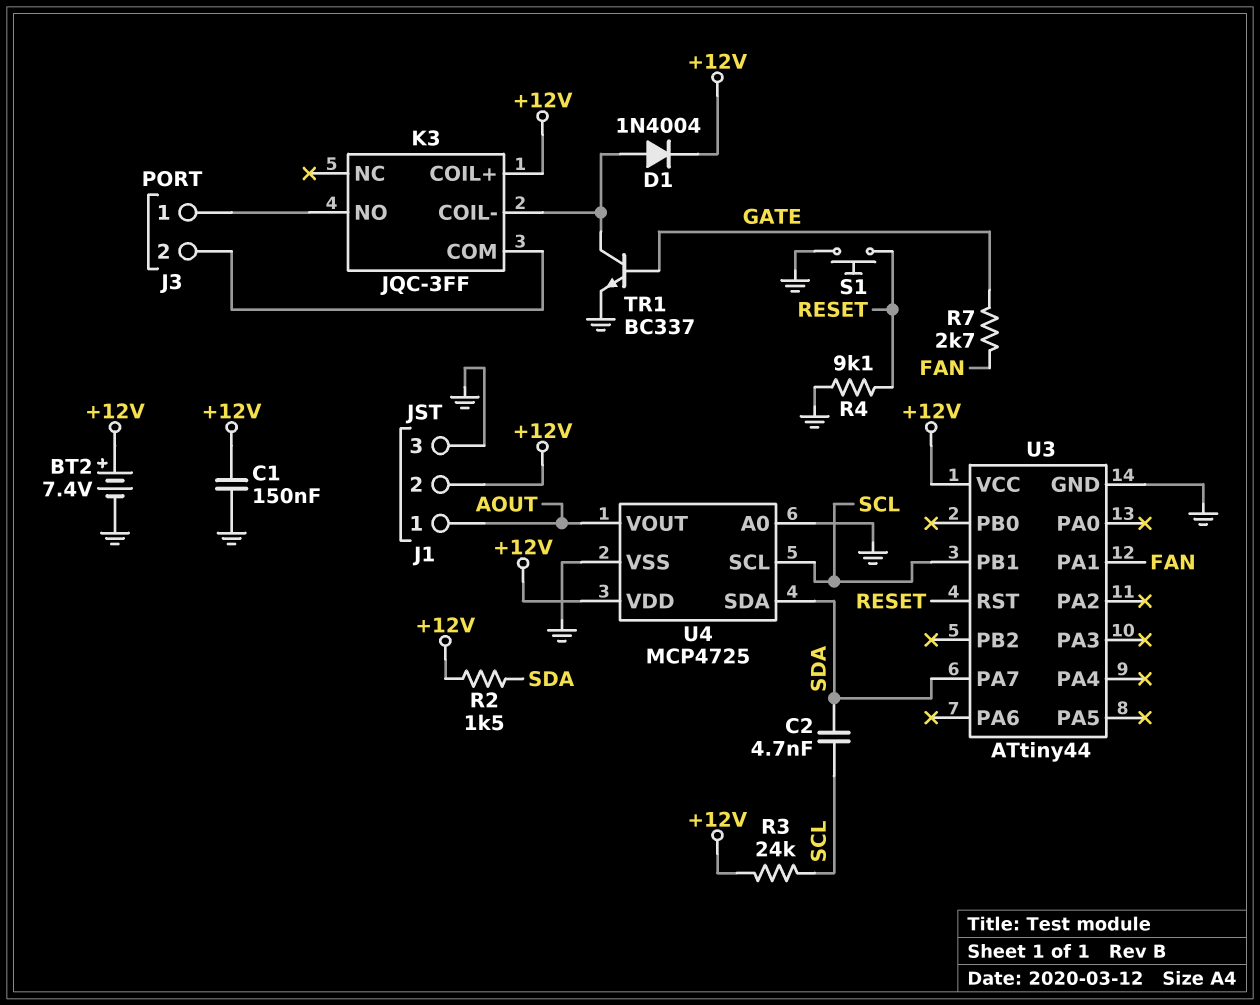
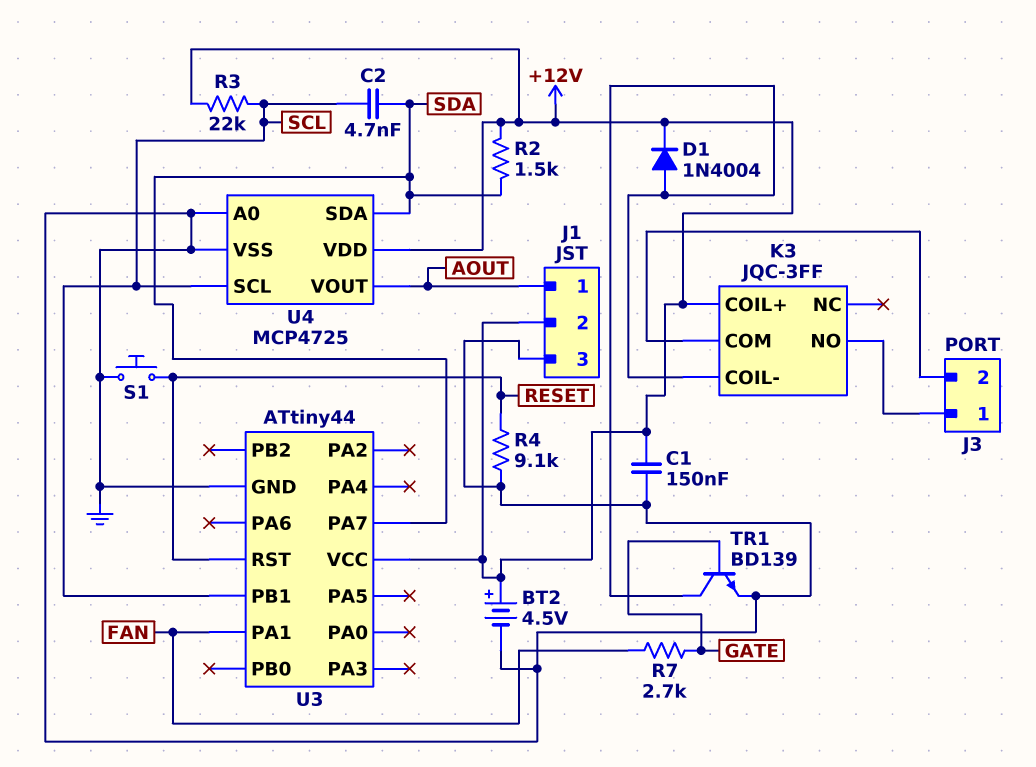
BT2: 7.4V (plus +12V, minus GND) -> 4.5V (plus +12V, minus GND)
R3: 24k (+12V, SCL) -> 22k (+12V, SCL)
TR1: NPN BC337 (B GATE, C K3/COIL-, E GND) -> NPN BD139 (B GATE, C K3/COIL-, E GND)

